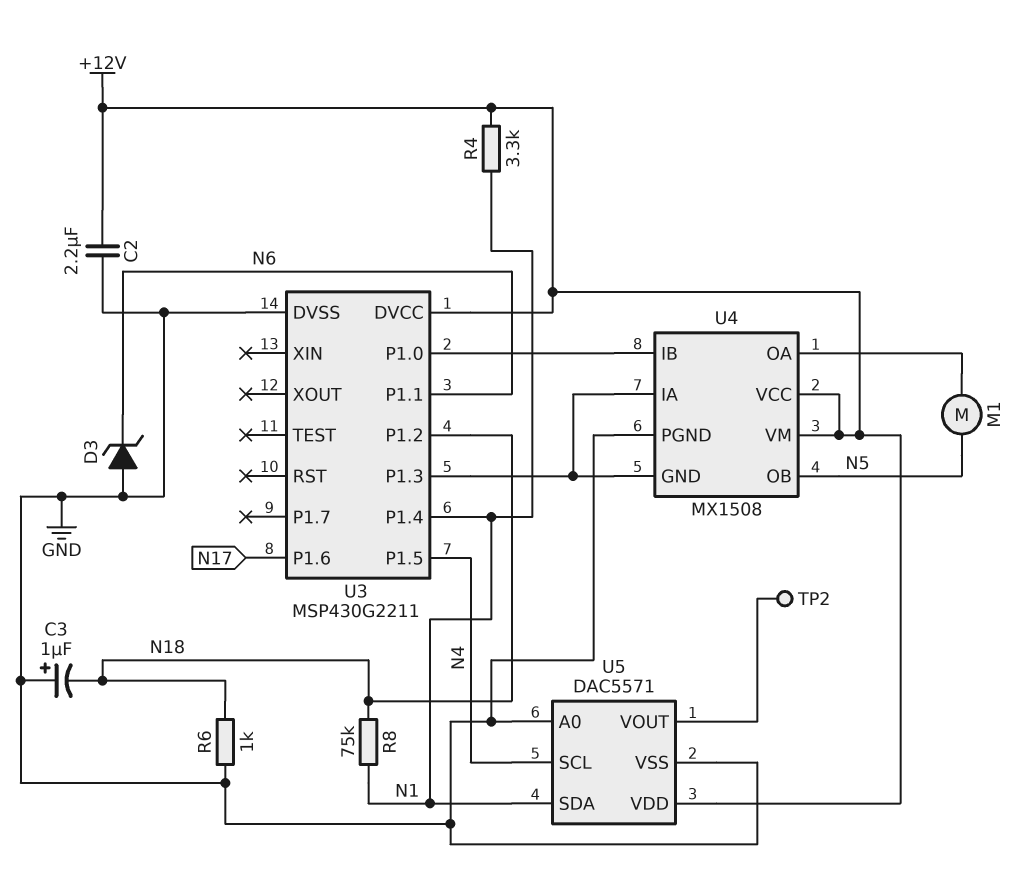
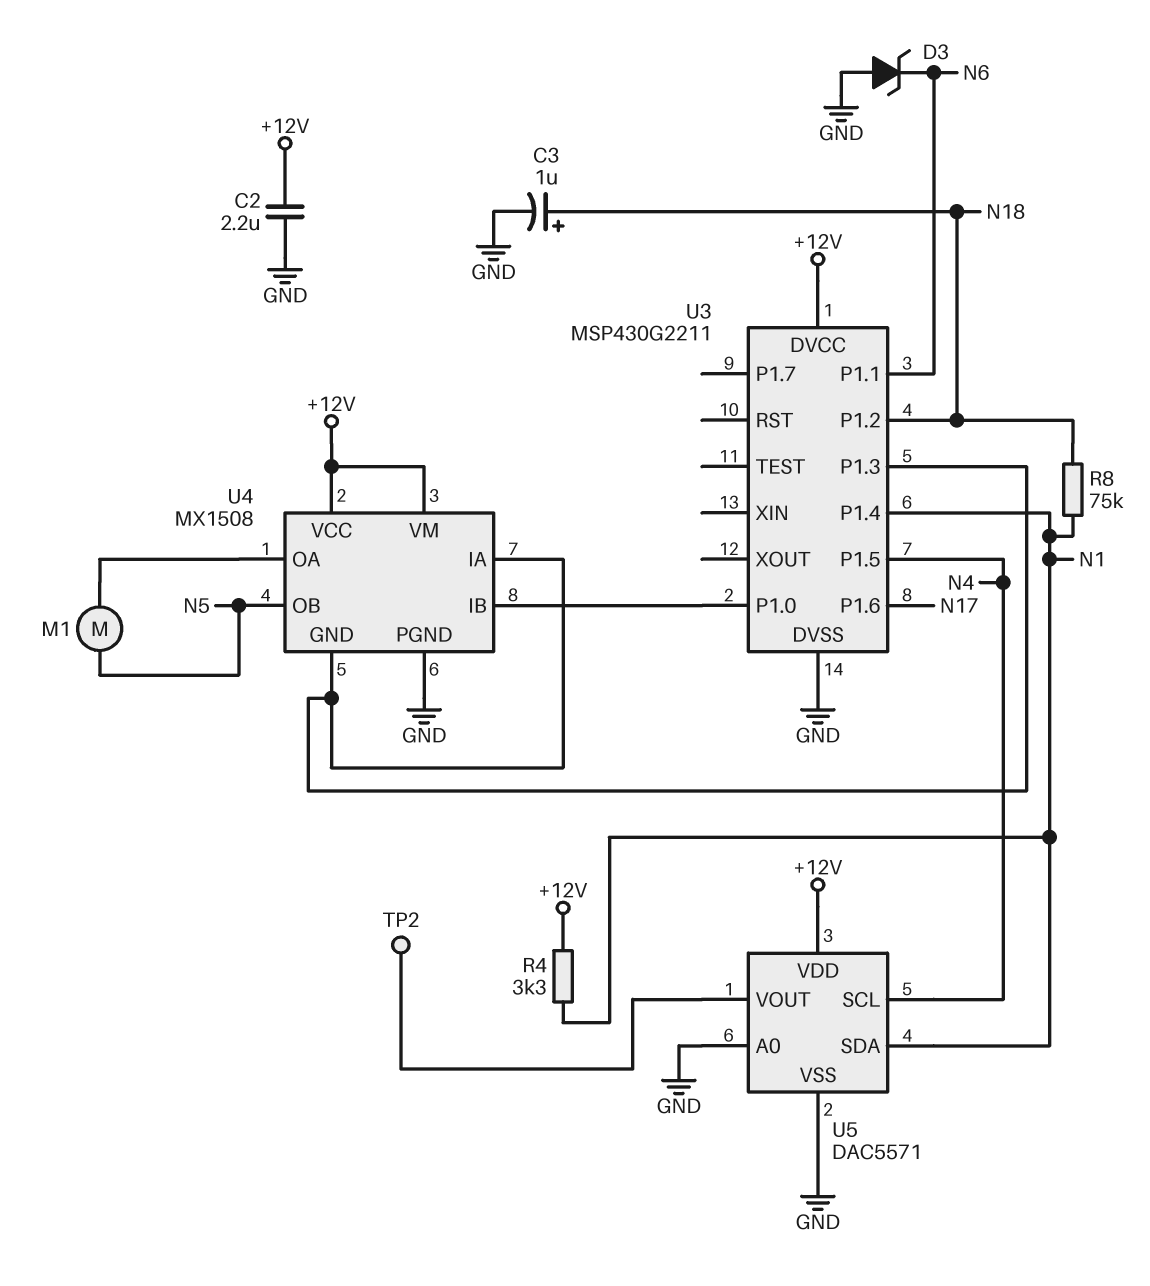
C3: 1uF (plus GND, minus N18) -> 1uF (plus N18, minus GND)
R6: 1k (GND, N18) -> none

